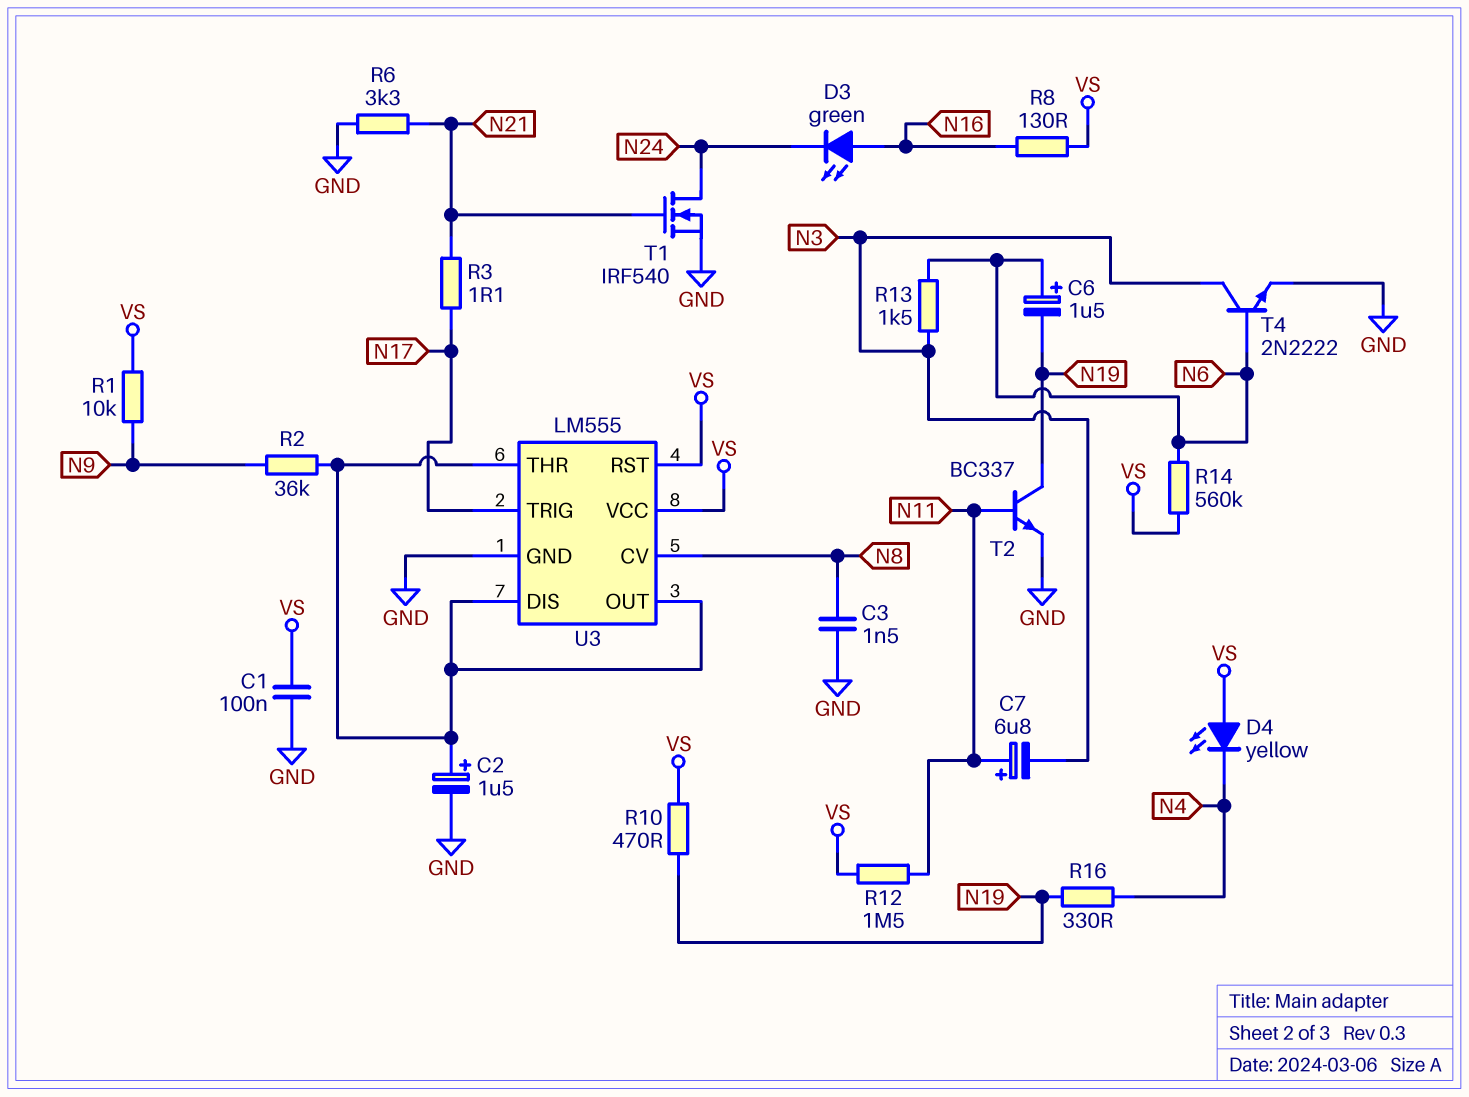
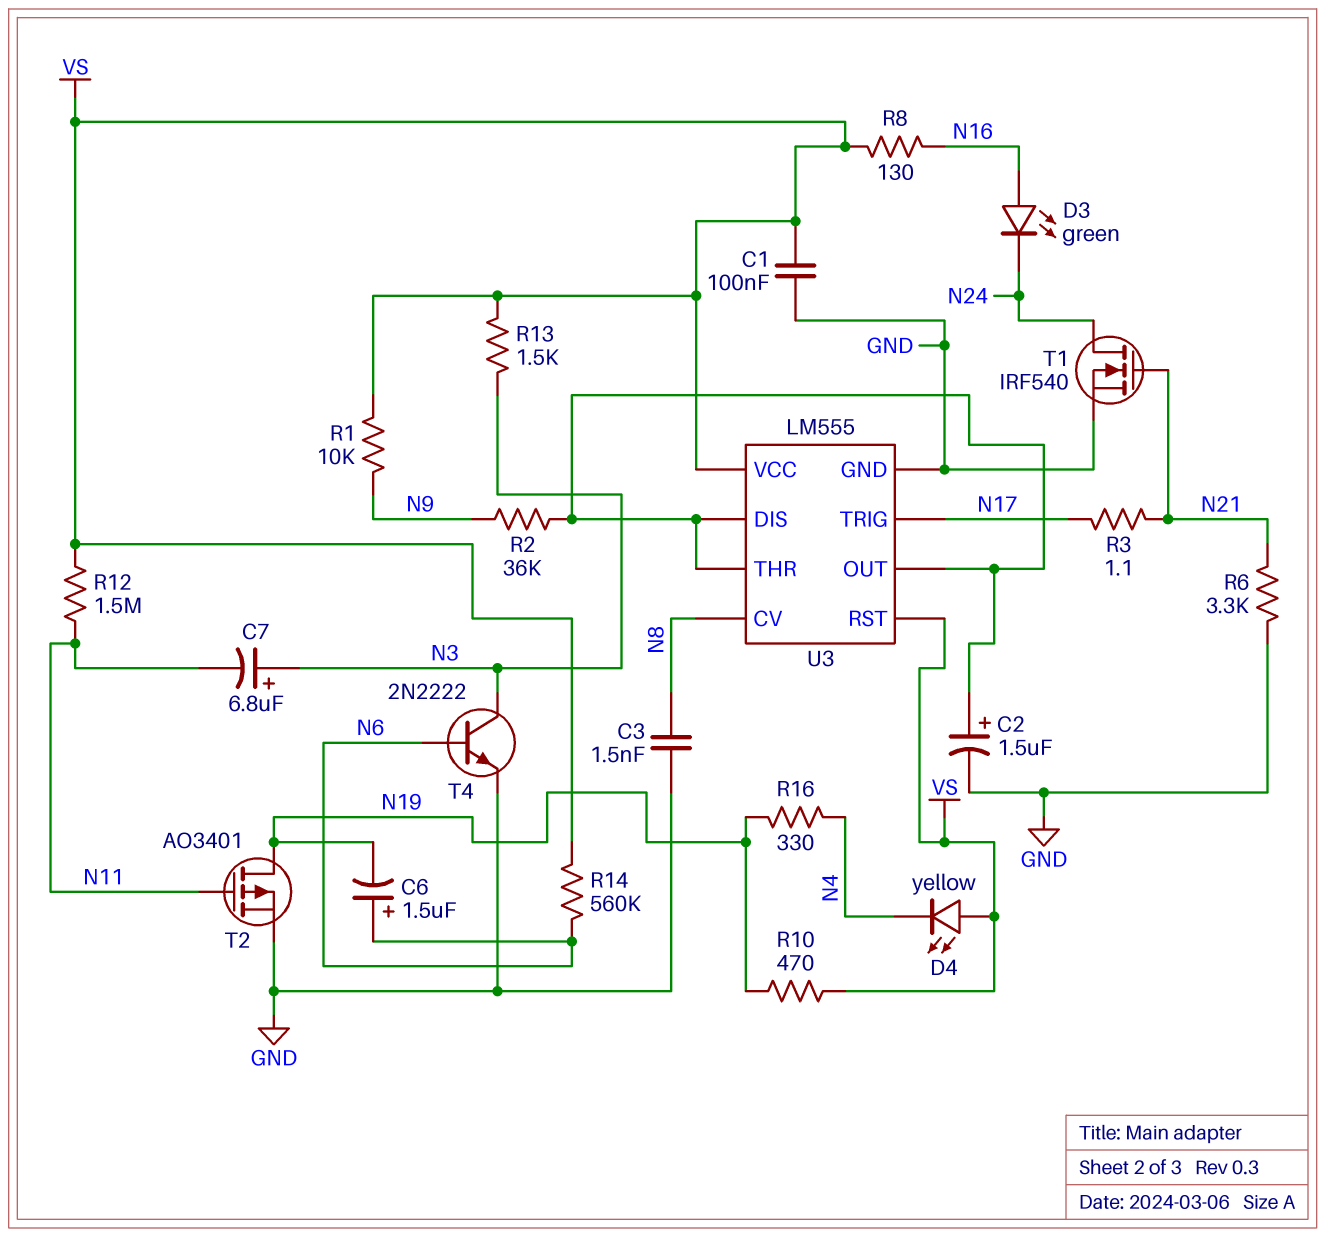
C7: 6.8uF (plus N11, minus N3) -> 6.8uF (plus N3, minus N11)
R13: 1.5k (N3, N6) -> 1.5k (N3, VS)
T2: NPN BC337 (B N11, C N19, E GND) -> PMOS AO3401 (G N11, D N19, S GND)

